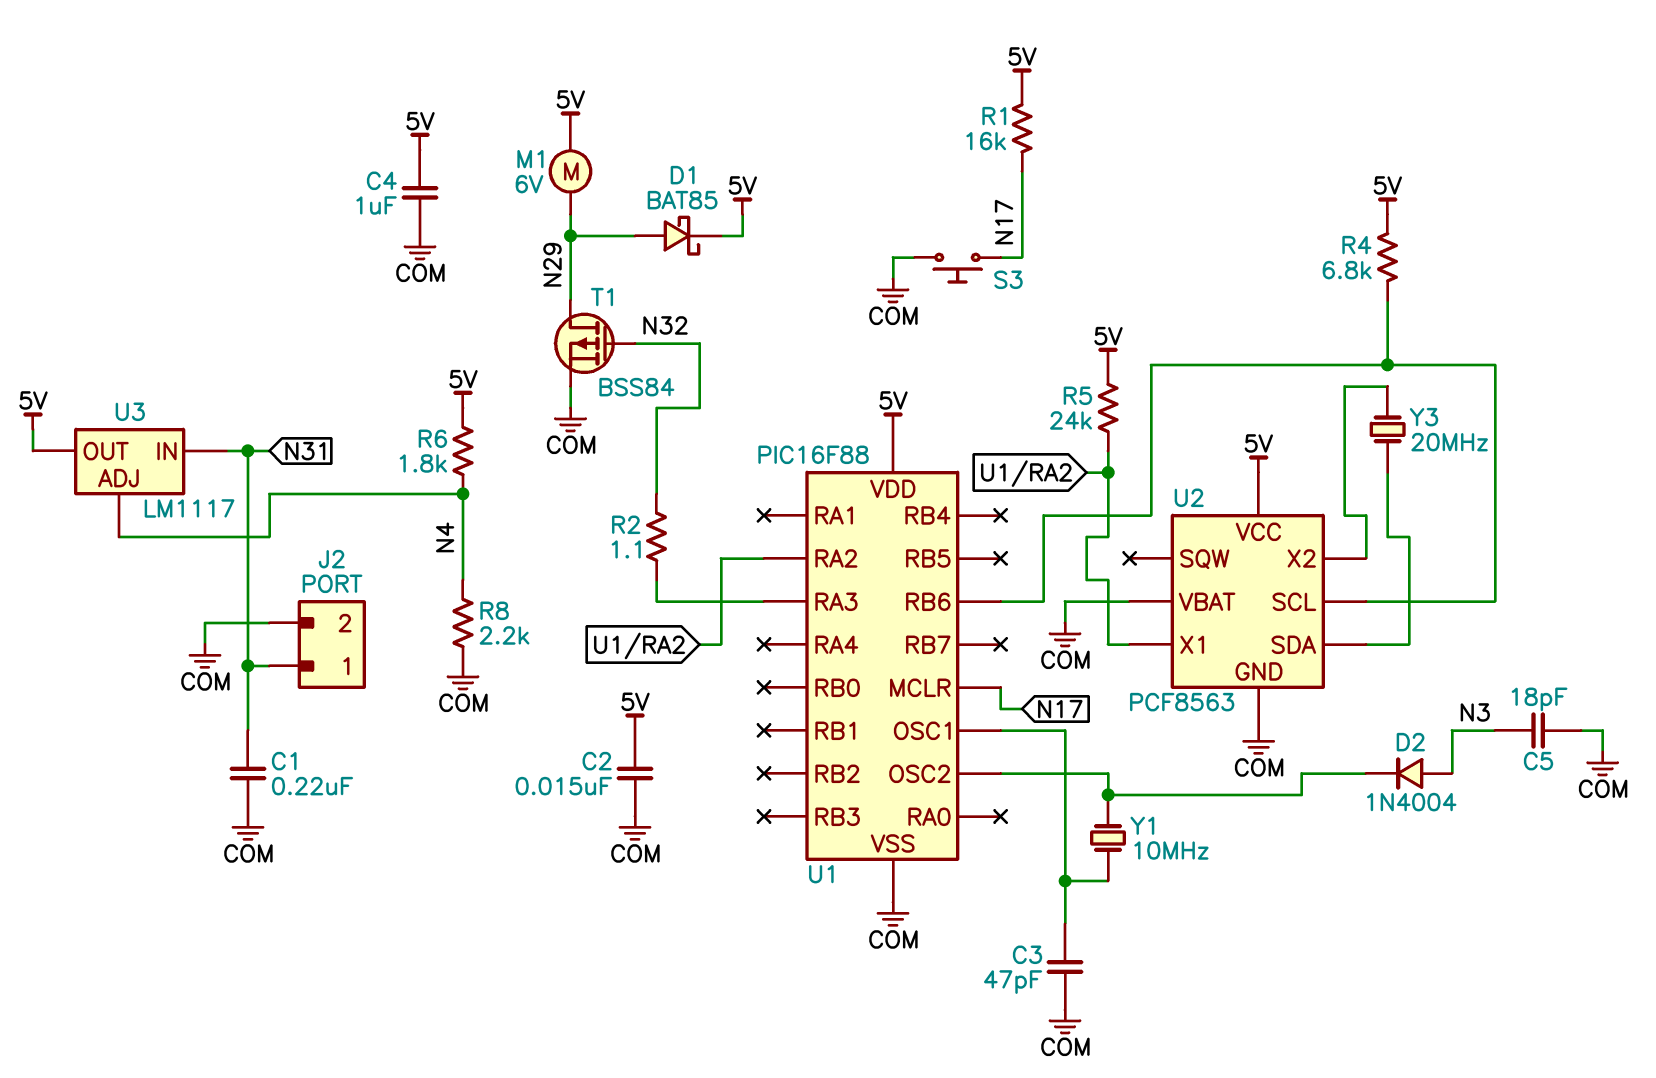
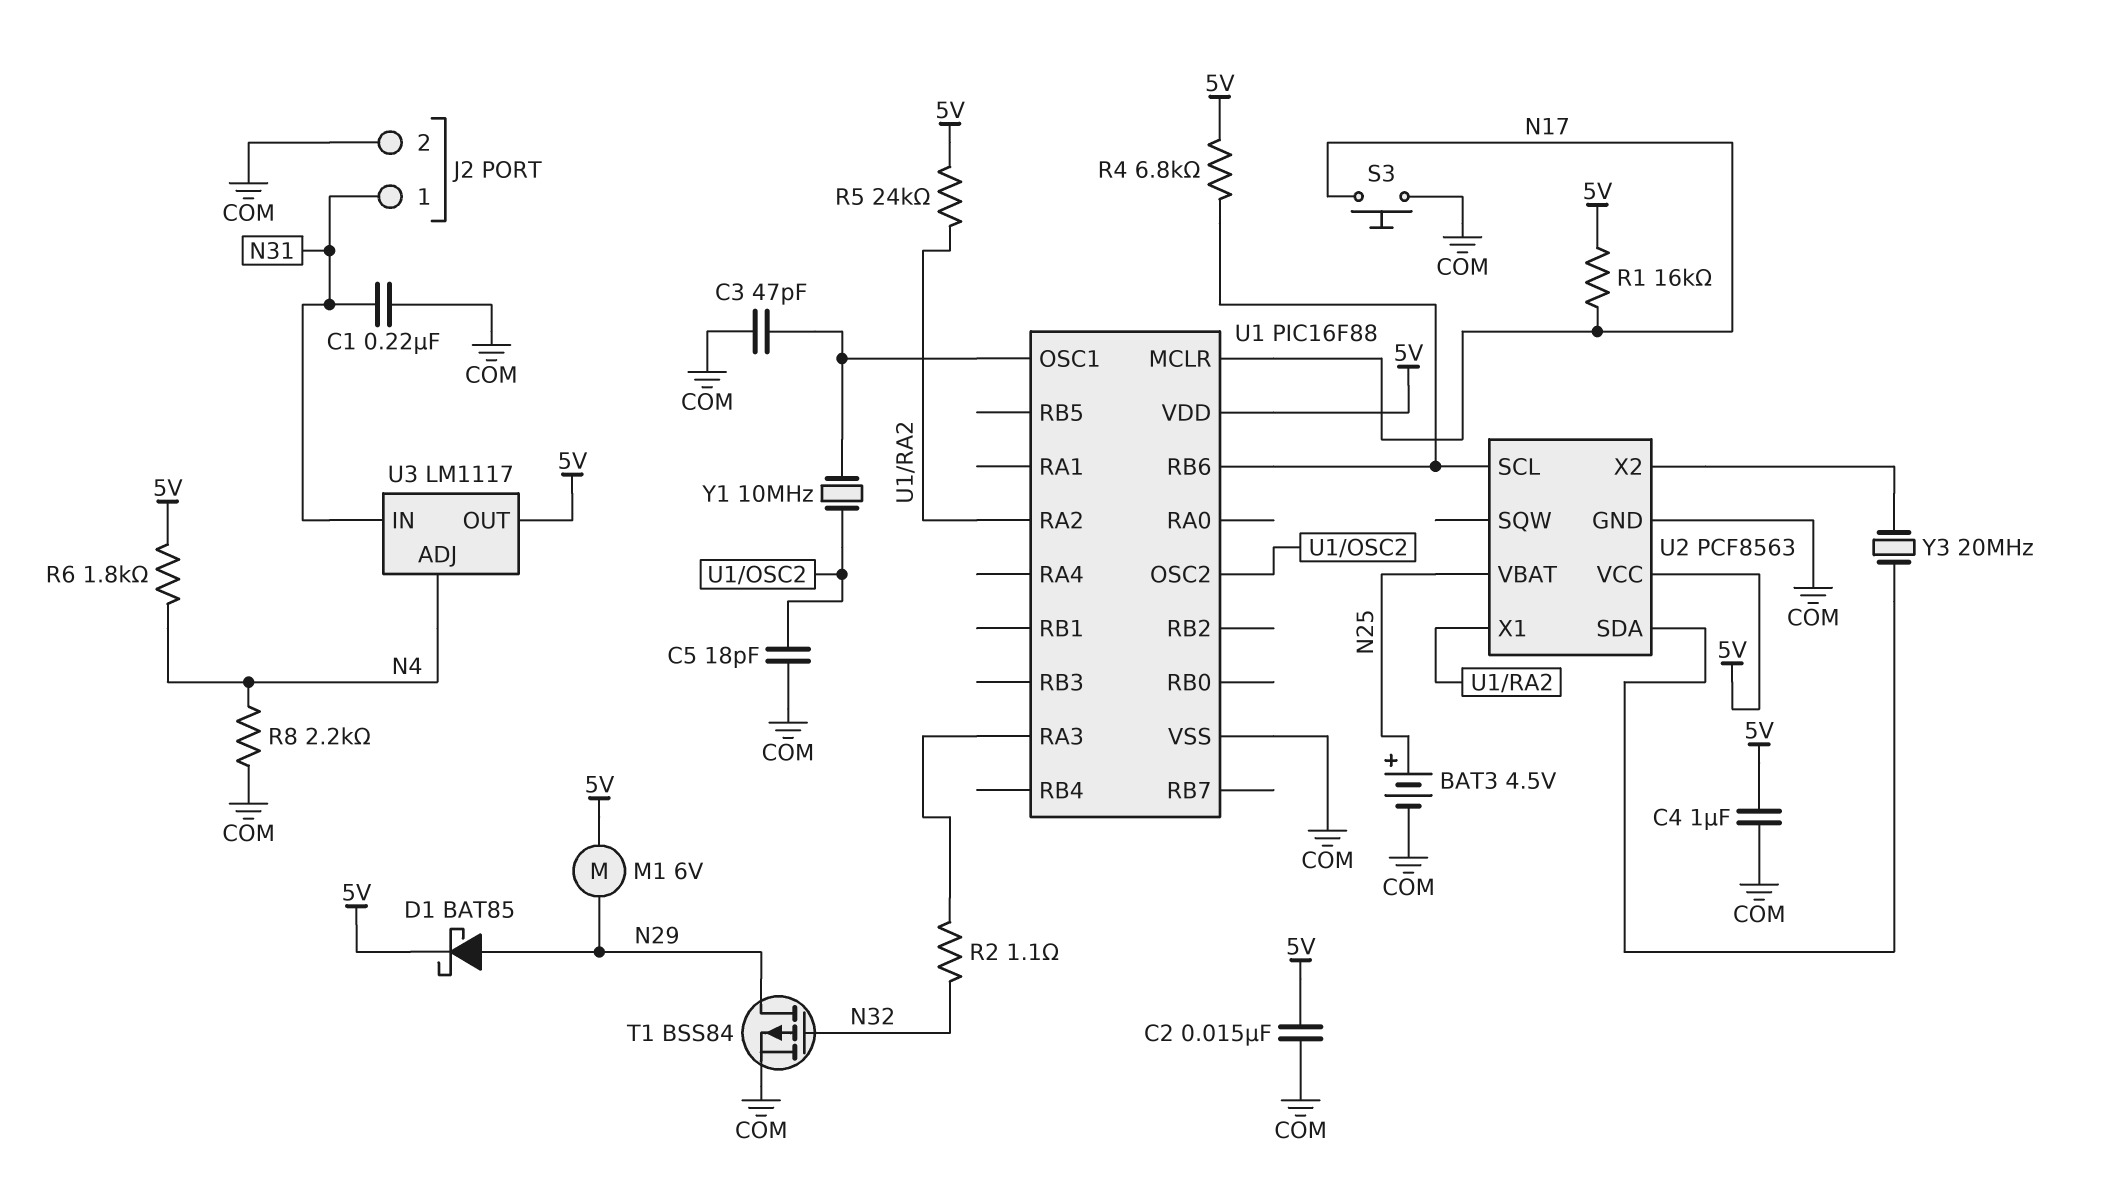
BAT3: none -> 4.5V (plus N25, minus COM)
C5: 18pF (COM, N3) -> 18pF (COM, U1/OSC2)
D2: diode 1N4004 (A N3, K U1/OSC2) -> none
U2 pin VBAT: COM -> N25

